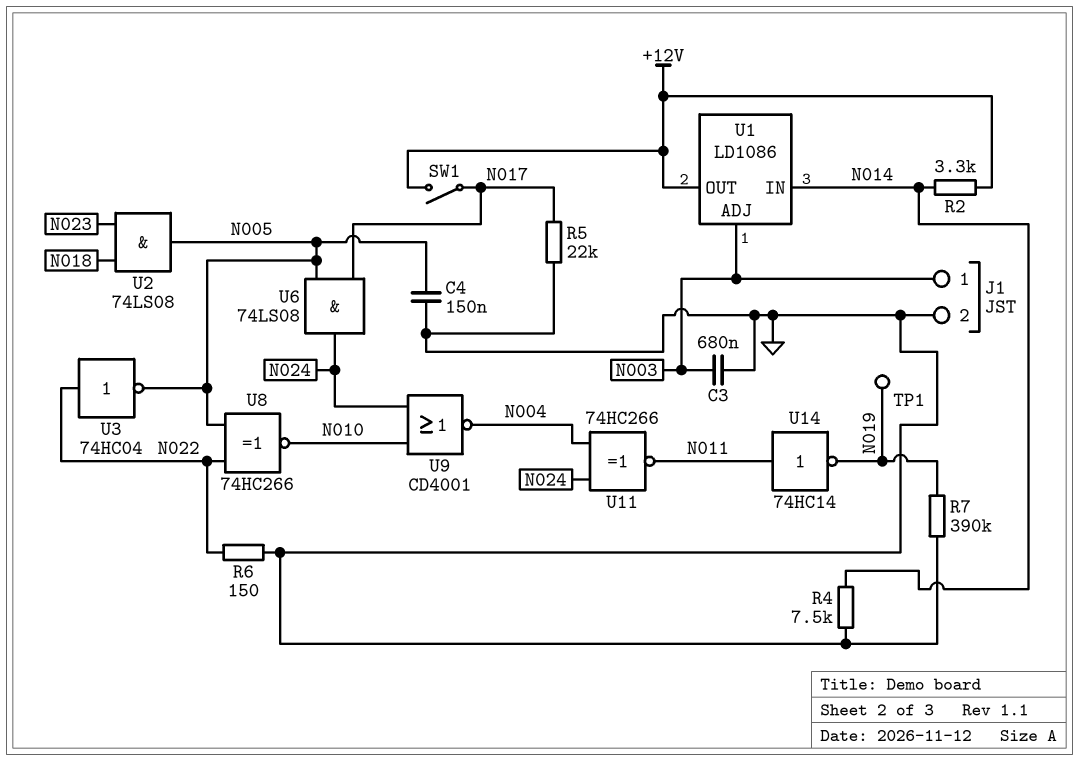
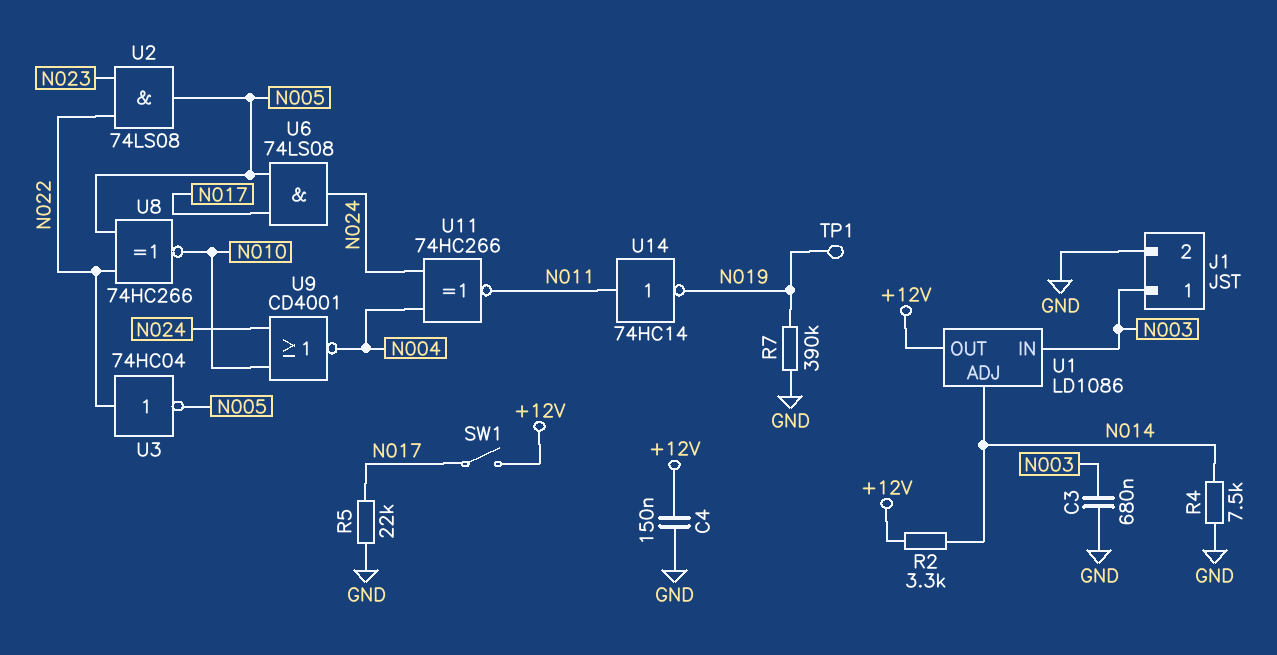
C4: 150nF (GND, N005) -> 150nF (+12V, GND)
R6: 150 (GND, N022) -> none
U1 pin ADJ: N003 -> N014
U1 pin IN: N014 -> N003
U2: AND 74LS08 (in N018, in N023, out N005) -> AND 74LS08 (in N022, in N023, out N005)

